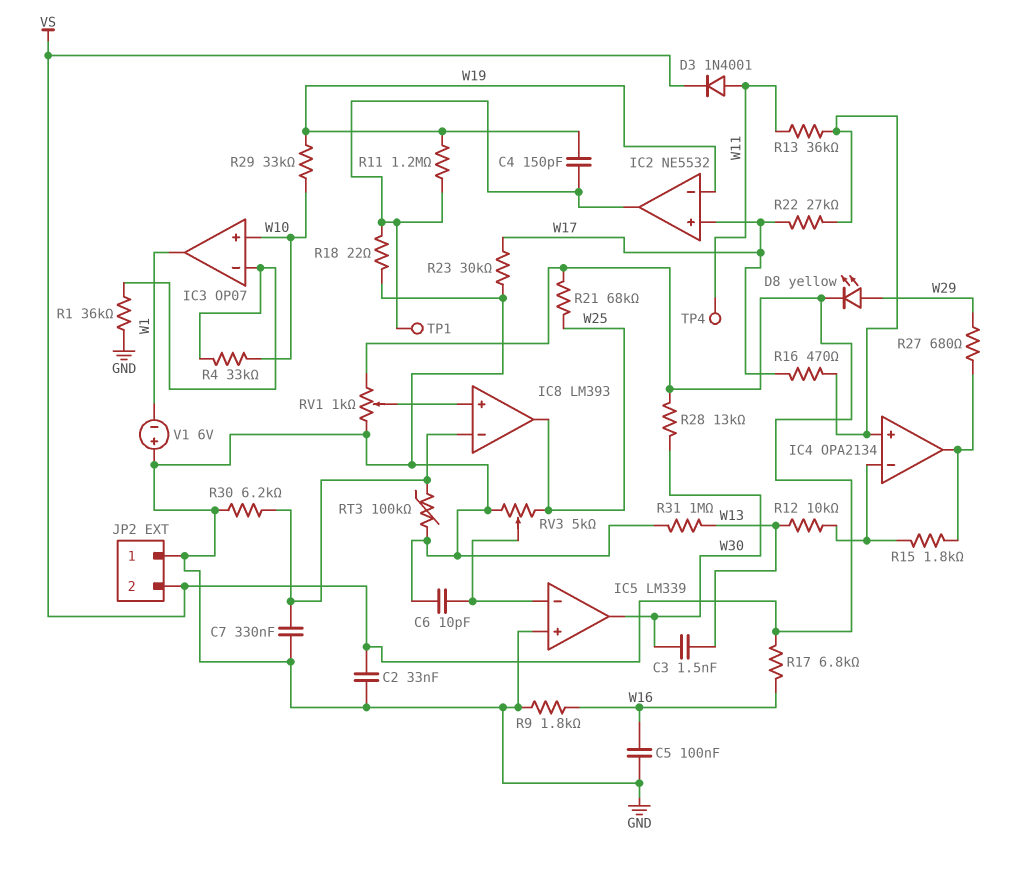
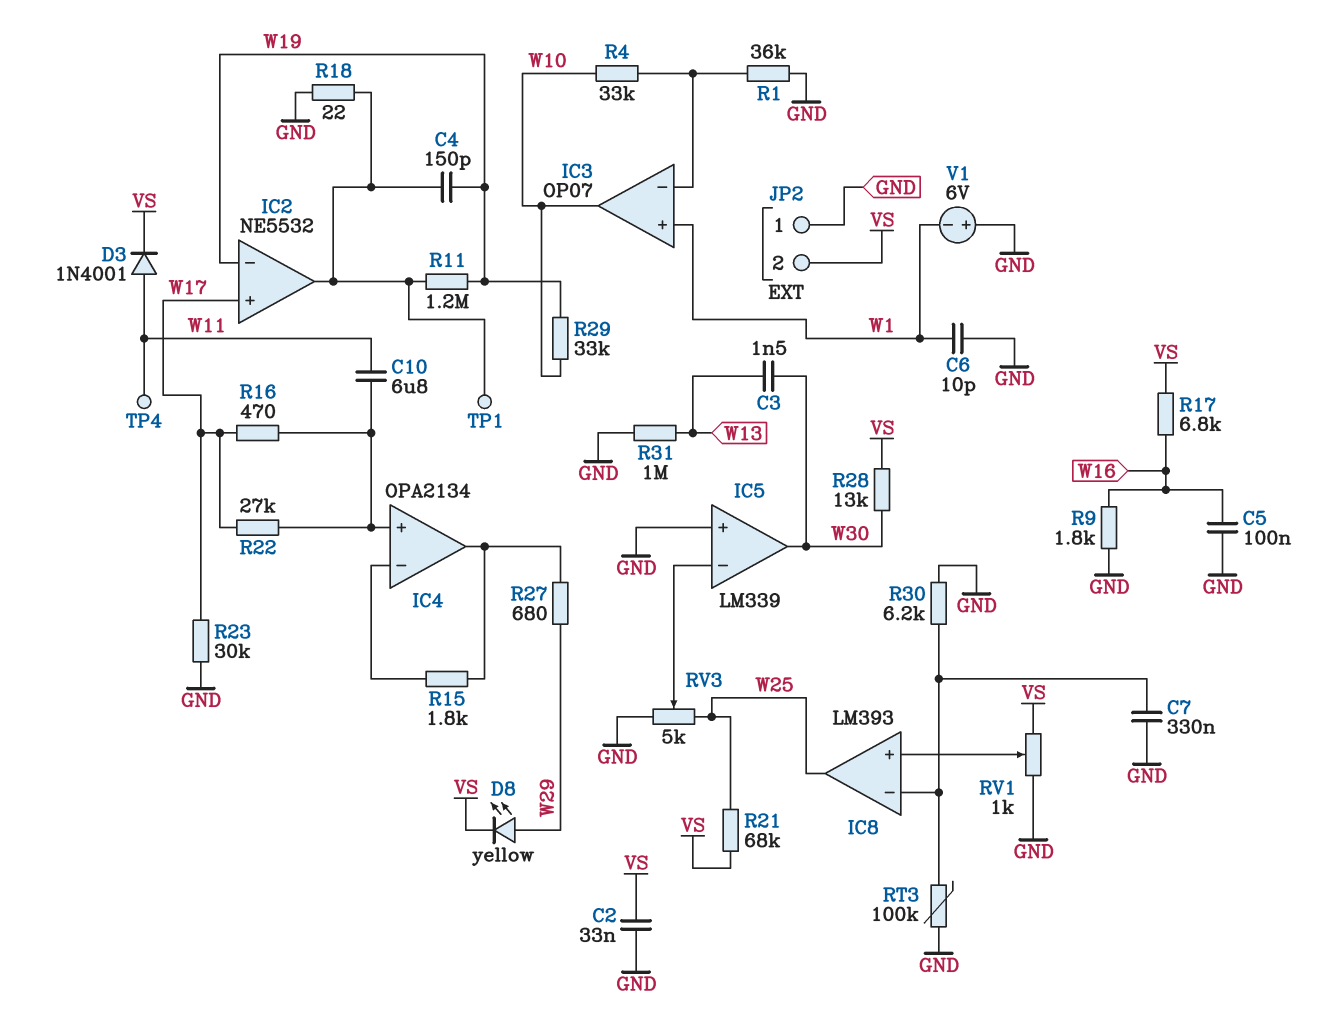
C6: 10pF (GND, IC5/in-) -> 10pF (GND, W1)
C10: none -> 6.8uF (IC4/in+, W11)
IC3 pin in+: W10 -> W1
IC3 pin out: W1 -> W10
R12: 10k (IC4/in-, W13) -> none
R13: 36k (IC4/in+, W11) -> none

